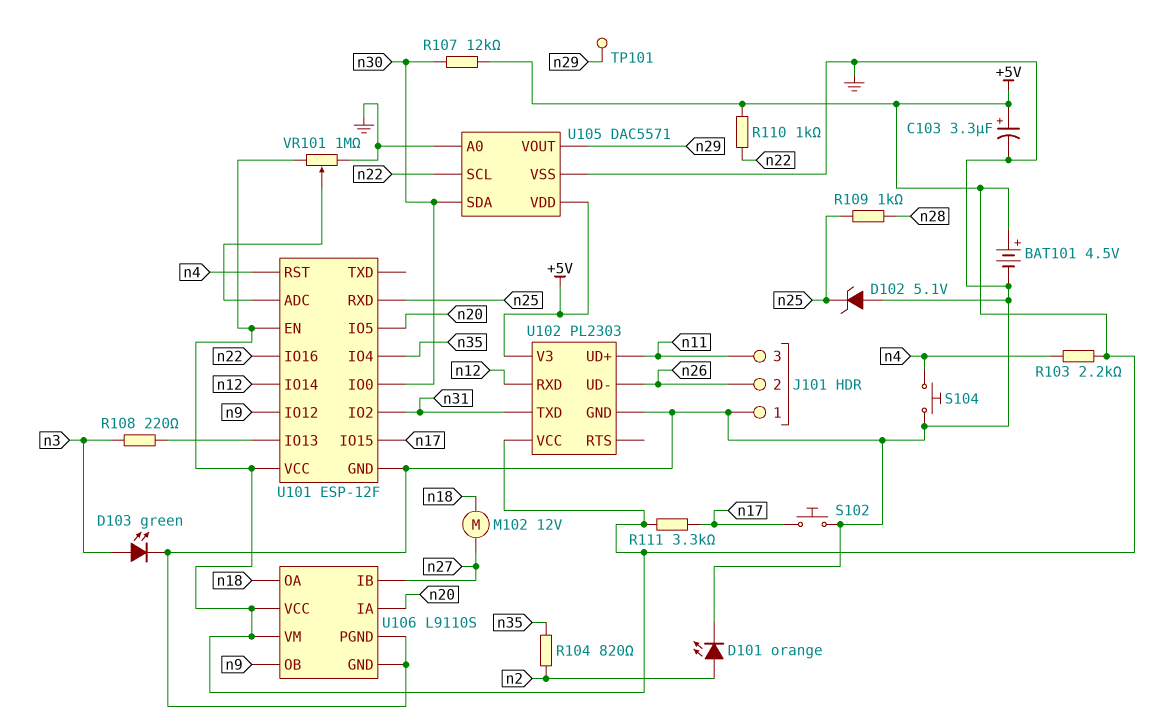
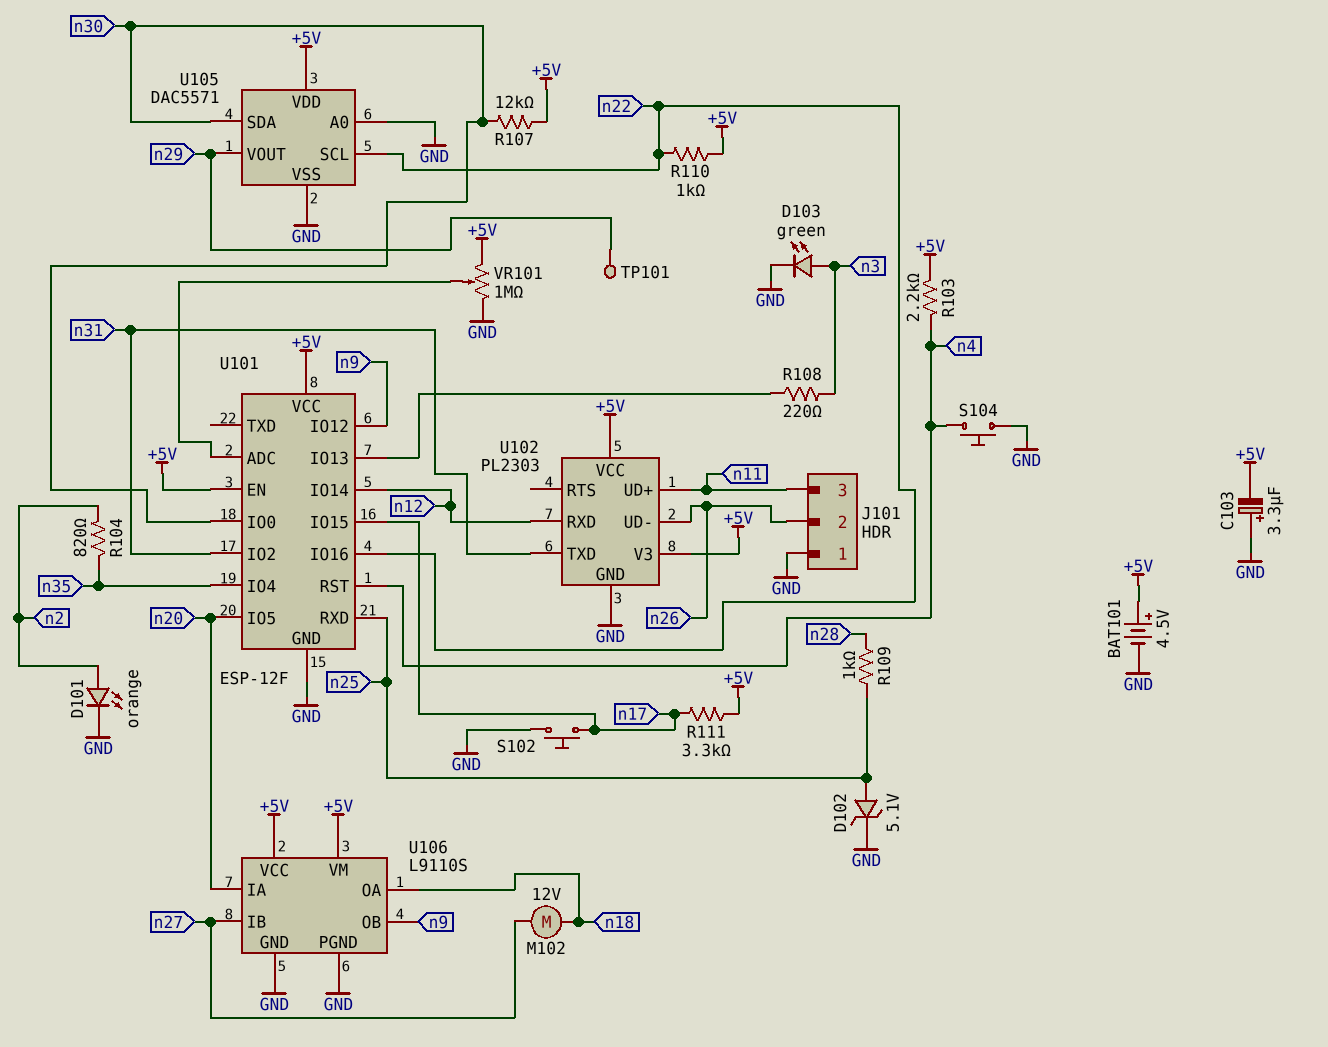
C103: 3.3uF (plus +5V, minus GND) -> 3.3uF (plus GND, minus +5V)
D102: zener 5.1V (A GND, K n25) -> zener 5.1V (A n25, K GND)

